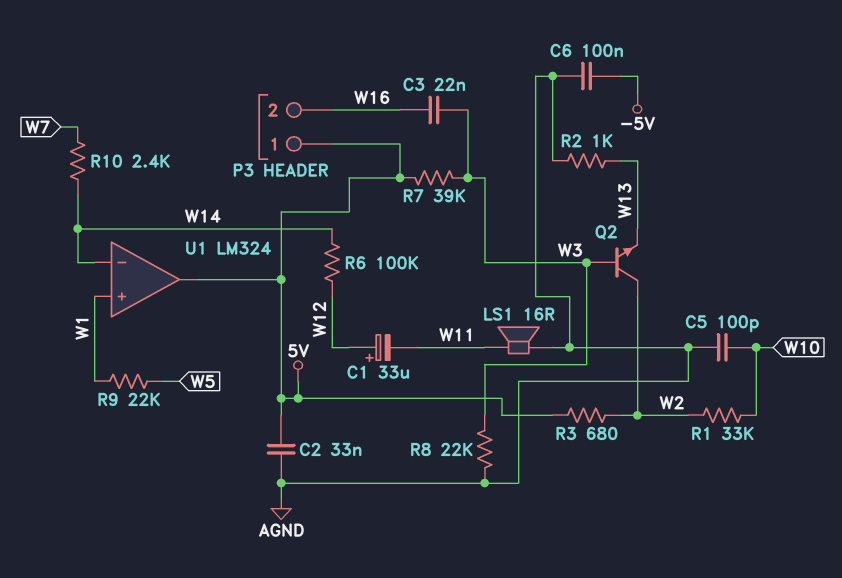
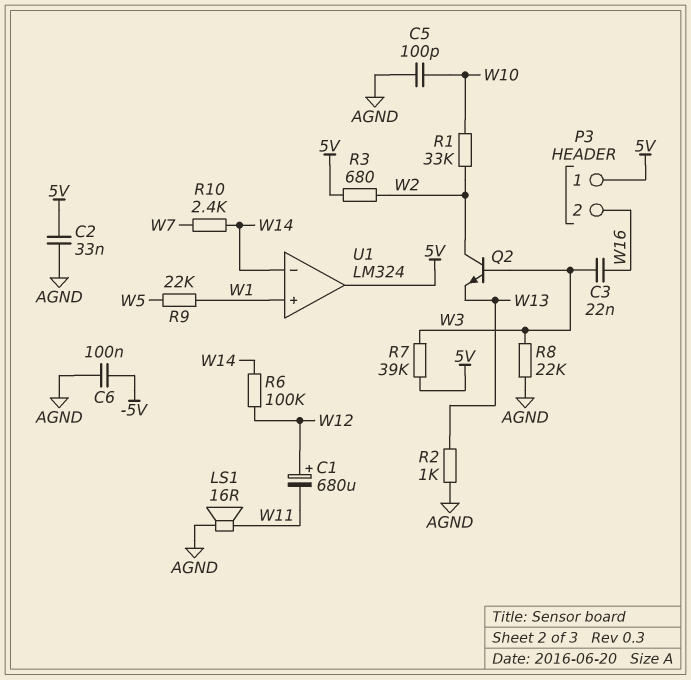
C1: 33uF (plus W12, minus W11) -> 680uF (plus W12, minus W11)

